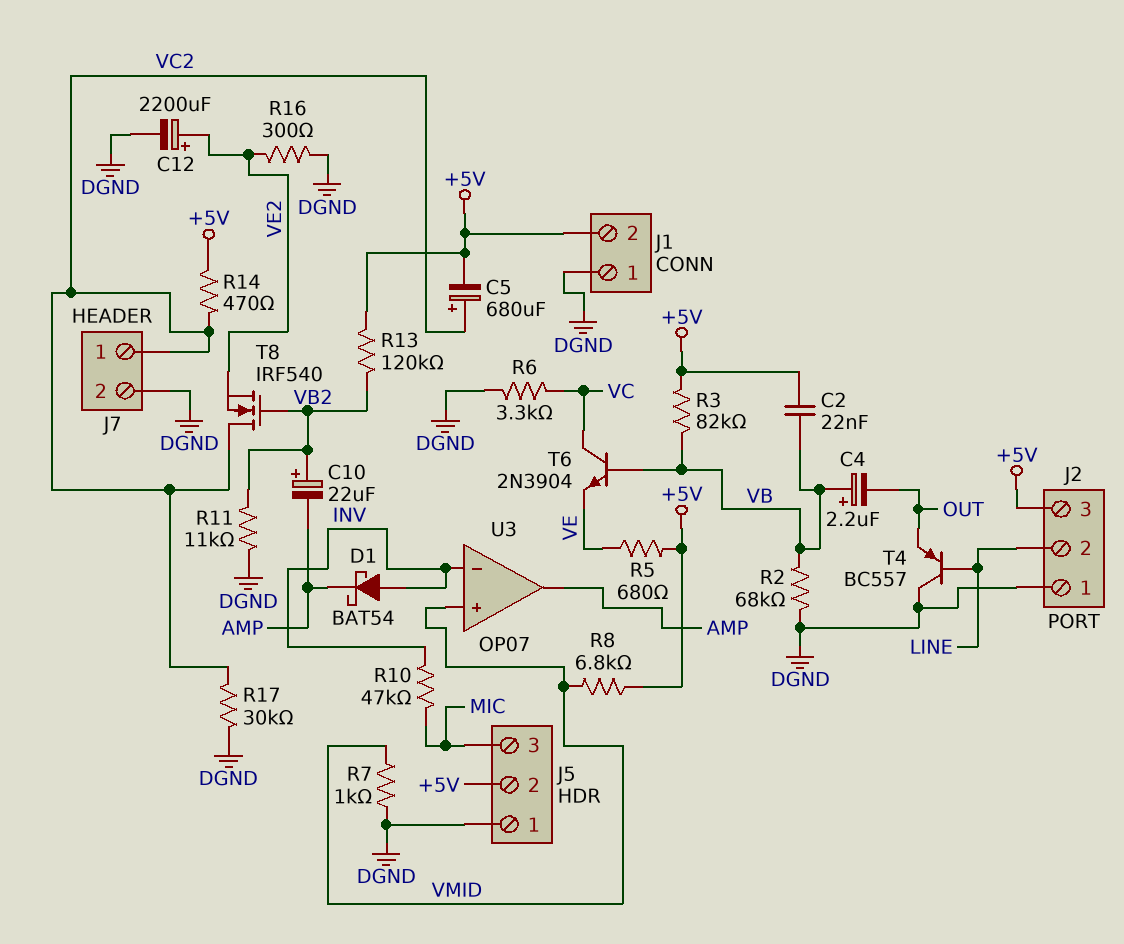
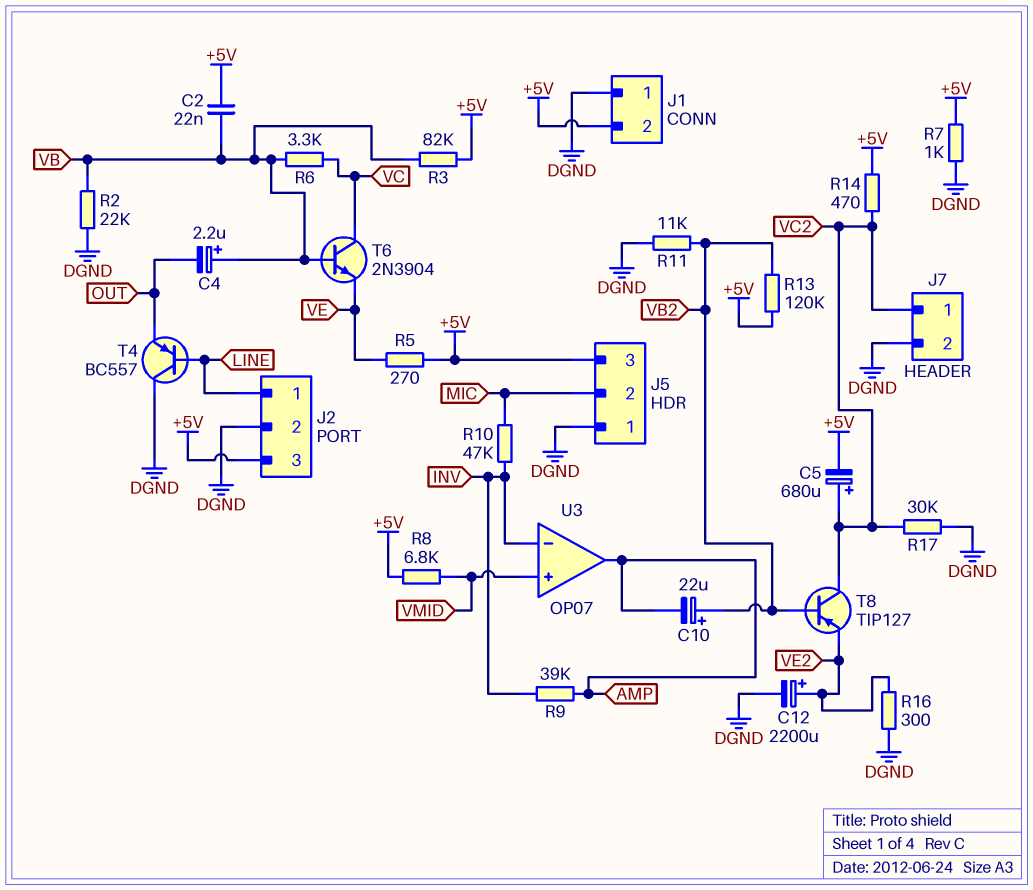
D1: schottky BAT54 (A INV, K AMP) -> none
J2 pin 1: DGND -> LINE
J2 pin 2: LINE -> DGND
J5 pin 2: +5V -> MIC
J5 pin 3: MIC -> +5V
R2: 68k (DGND, VB) -> 22k (DGND, VB)
R5: 680 (+5V, VE) -> 270 (+5V, VE)
R6: 3.3k (DGND, VC) -> 3.3k (VB, VC)
R7: 1k (DGND, VMID) -> 1k (+5V, DGND)
R9: none -> 39k (AMP, INV)
T8: NMOS IRF540 (G VB2, D VC2, S VE2) -> PNP TIP127 (B VB2, C VC2, E VE2)

